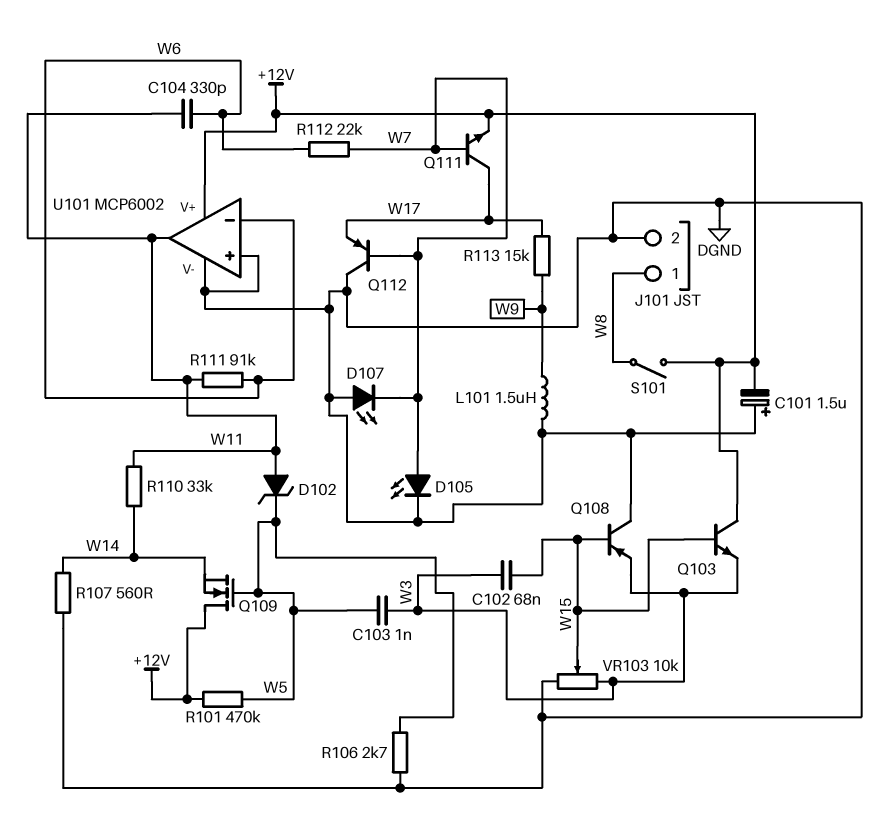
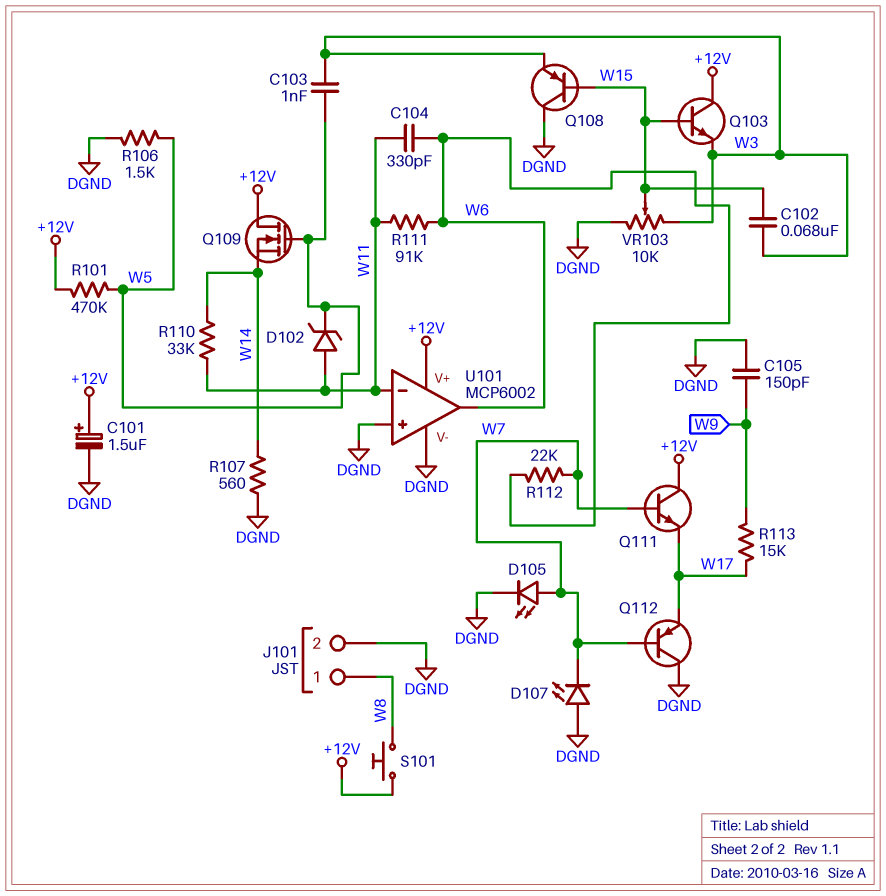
C101: 1.5uF (plus DGND, minus +12V) -> 1.5uF (plus +12V, minus DGND)
C105: none -> 150pF (DGND, W9)
L101: 1.5uH (DGND, W9) -> none
Q111: NPN (B W7, C W17, E +12V) -> NPN (B W7, C +12V, E W17)
R106: 2.7k (DGND, W5) -> 1.5k (DGND, W5)
S101: switch (+12V, W8) -> button (+12V, W8)
U101 pin in-: W6 -> W11
U101 pin out: W11 -> W6

